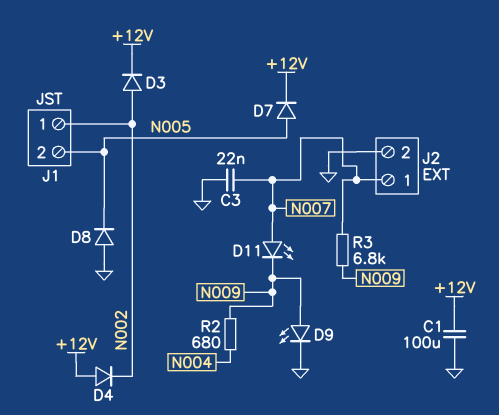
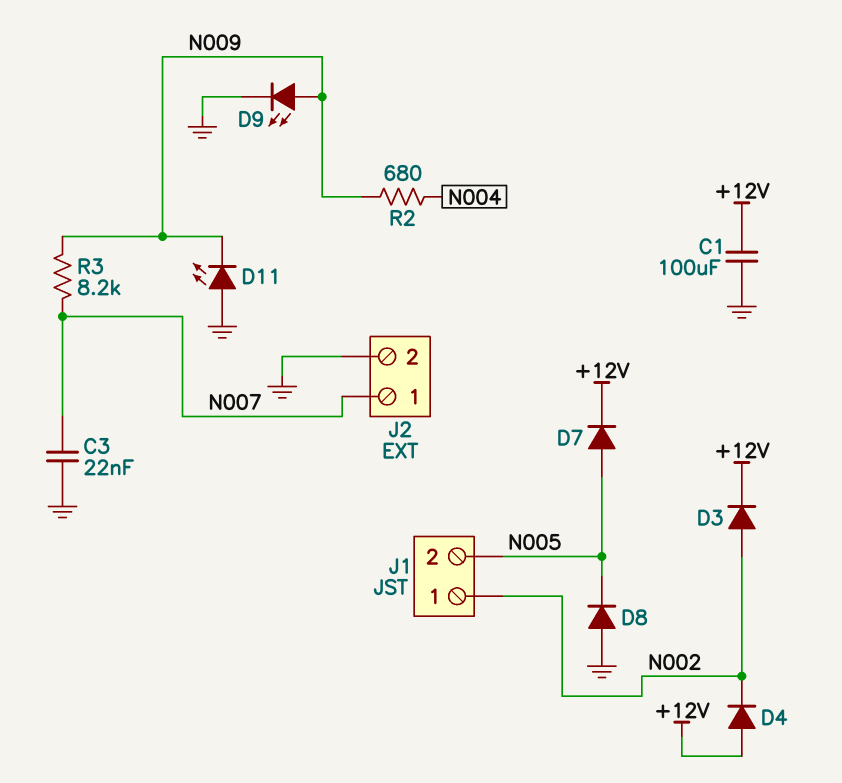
D11: LED (A N007, K N009) -> LED (A GND, K N009)
R3: 6.8k (N007, N009) -> 8.2k (N007, N009)

